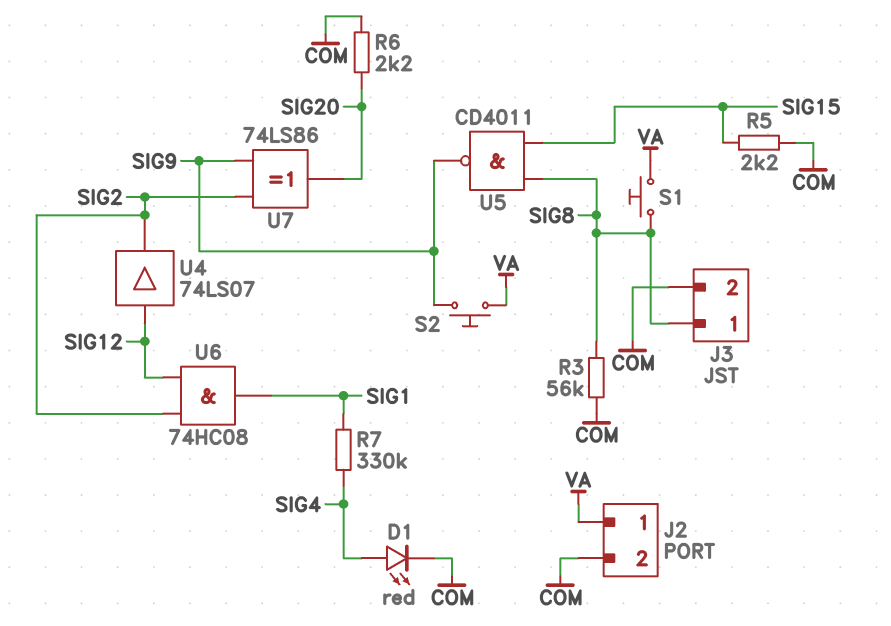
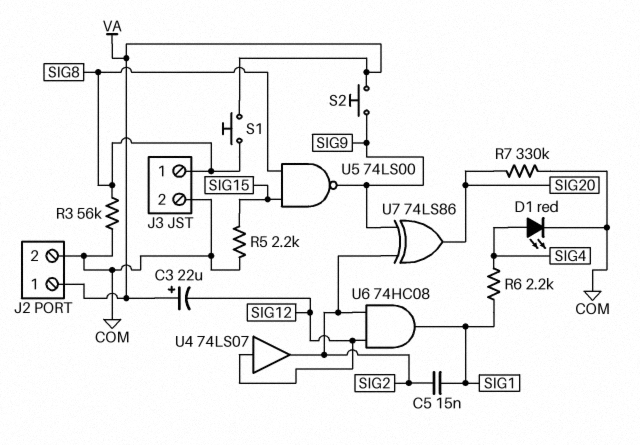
C3: none -> 22uF (plus VA, minus SIG12)
C5: none -> 15nF (SIG1, SIG2)
R6: 2.2k (COM, SIG20) -> 2.2k (SIG1, SIG4)
R7: 330k (SIG1, SIG4) -> 330k (COM, SIG20)
U5: NAND CD4011 (in SIG8, in SIG15, out SIG9) -> NAND 74LS00 (in SIG8, in SIG15, out SIG9)

